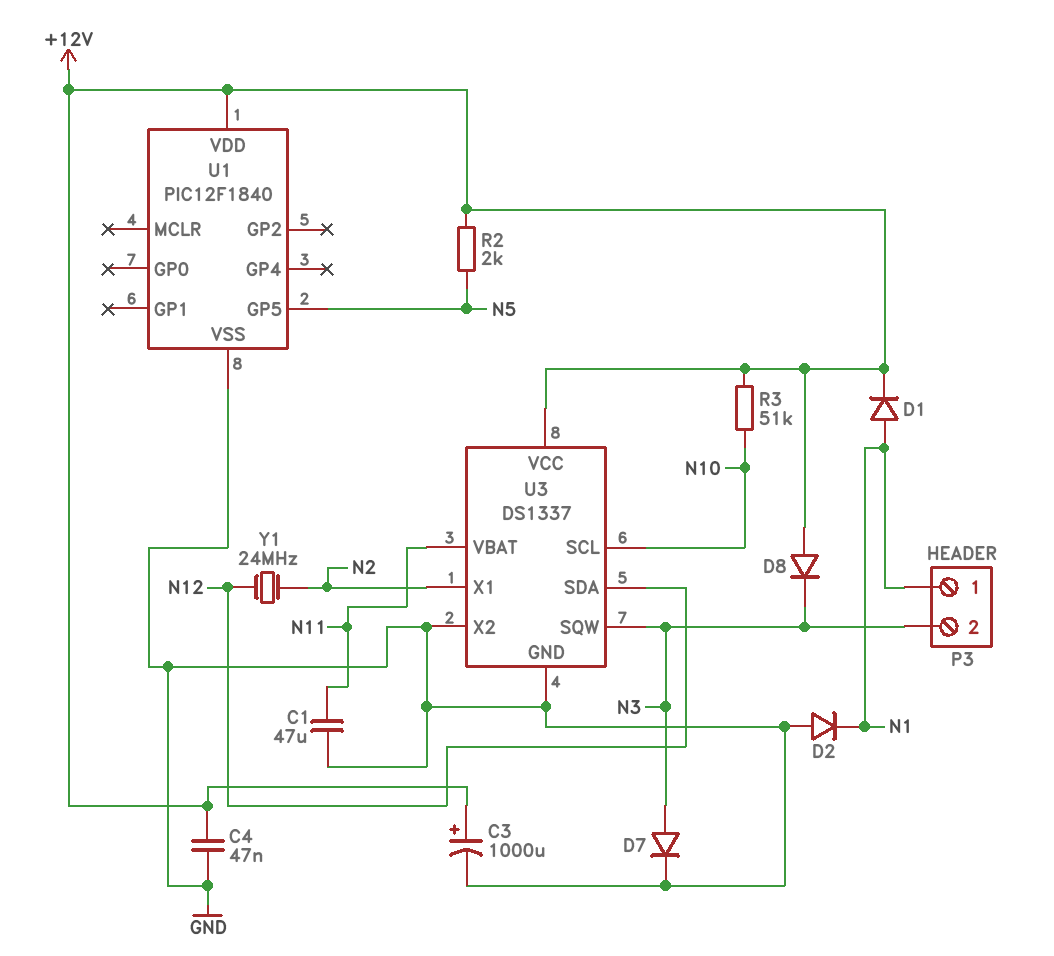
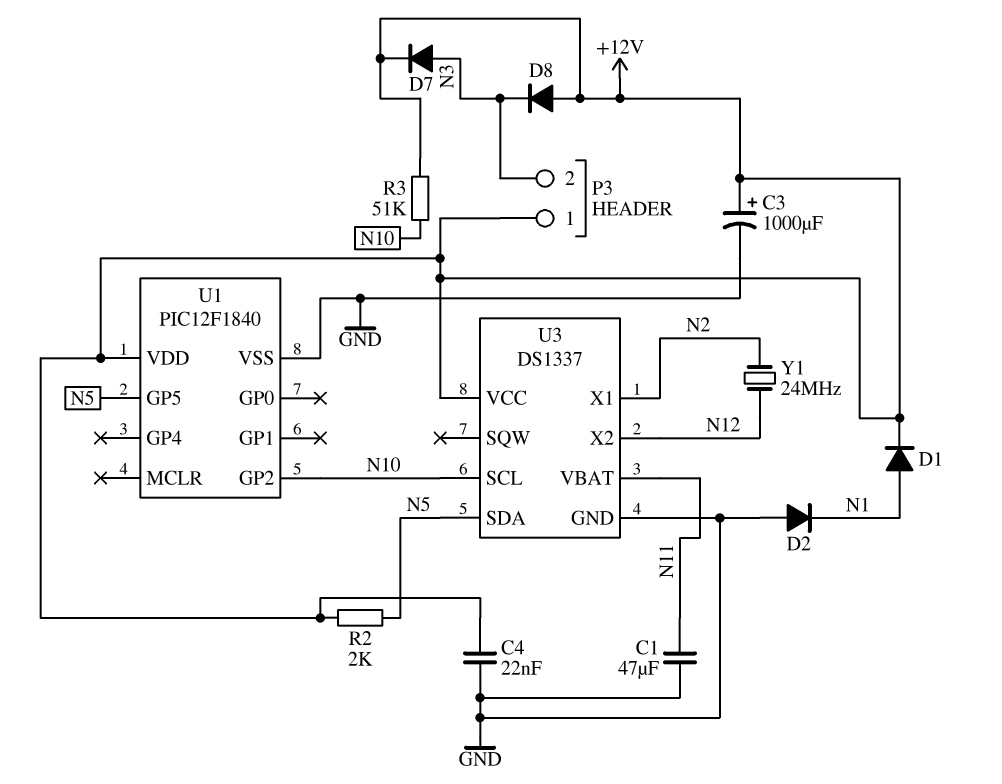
C4: 47nF (+12V, GND) -> 22nF (+12V, GND)
D7: diode (A N3, K GND) -> diode (A N3, K +12V)
P3 pin 1: N1 -> +12V
U1 pin GP2: none -> N10
U3 pin SDA: N12 -> N5
U3 pin SQW: N3 -> none
U3 pin X2: GND -> N12

